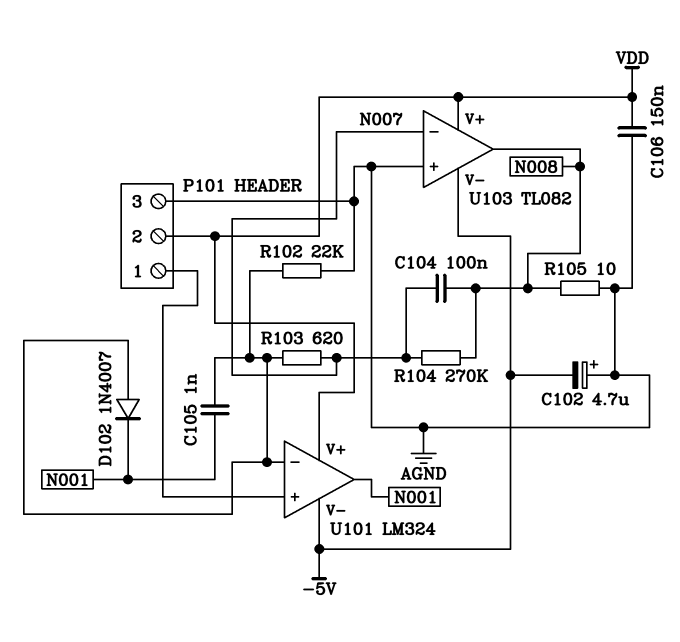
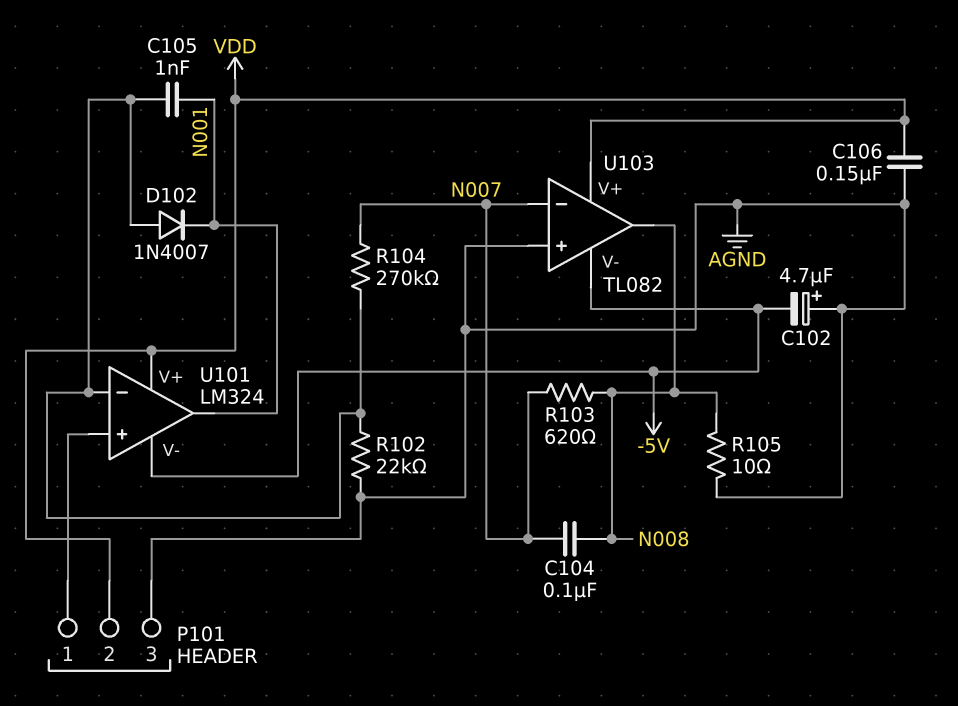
R103: 620 (N007, U101/in-) -> 620 (N007, N008)
R104: 270k (N007, N008) -> 270k (N007, U101/in-)

